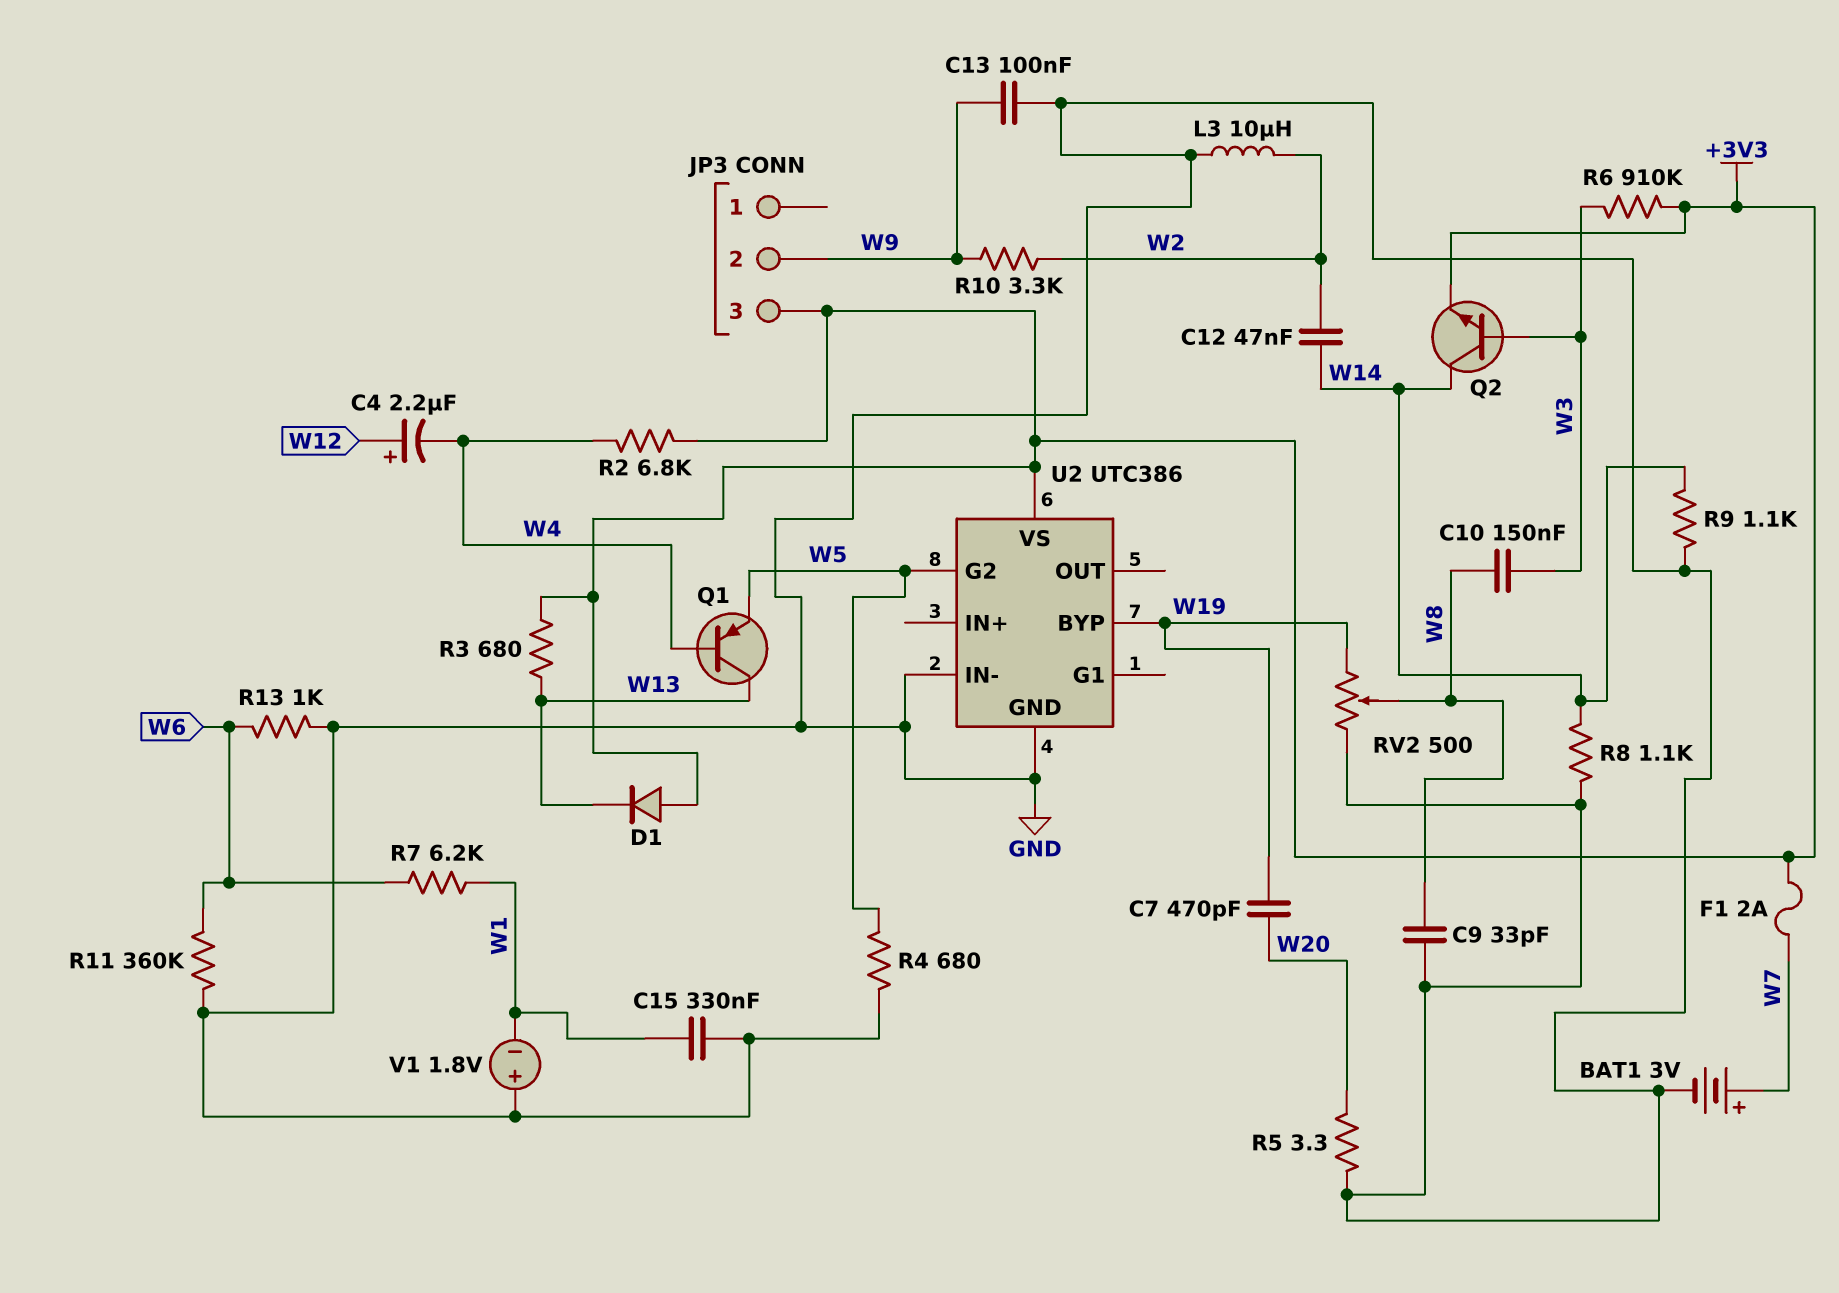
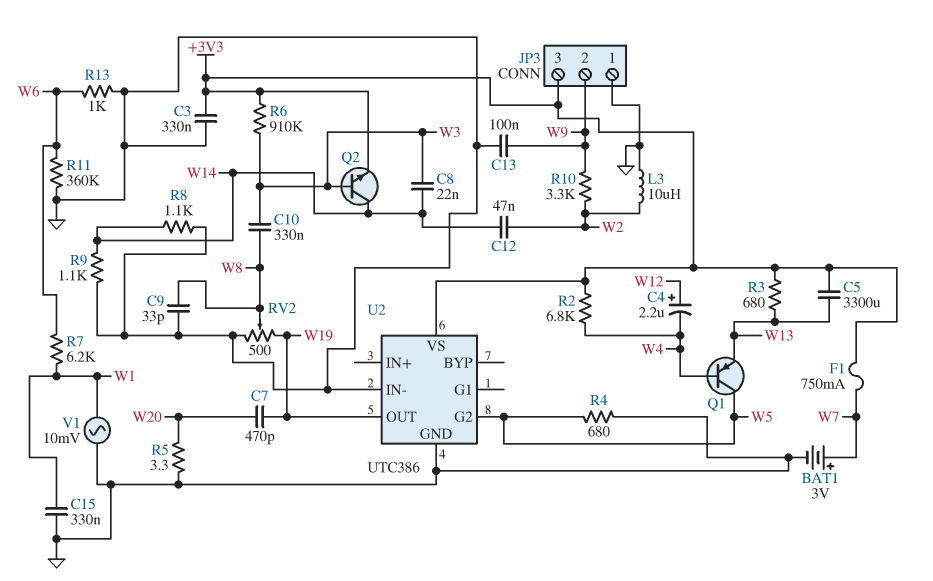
C3: none -> 330nF (+3V3, GND)
C5: none -> 3300uF (+3V3, W13)
C8: none -> 22nF (W3, W14)
C10: 150nF (W3, W8) -> 330nF (W3, W8)
D1: diode (A +3V3, K W13) -> none
F1: 2A (+3V3, W7) -> 750mA (+3V3, W7)
JP3 pin 1: none -> GND
Q1: PNP (B W4, C W13, E W5) -> PNP (B W4, C W5, E W13)
U2 pin BYP: W19 -> none
U2 pin OUT: none -> W19
V1: 1.8V (plus GND, minus W1) -> AC 10mV (GND, W1)

